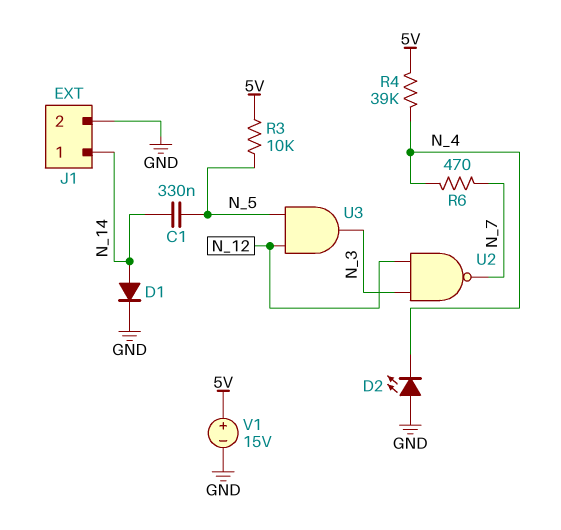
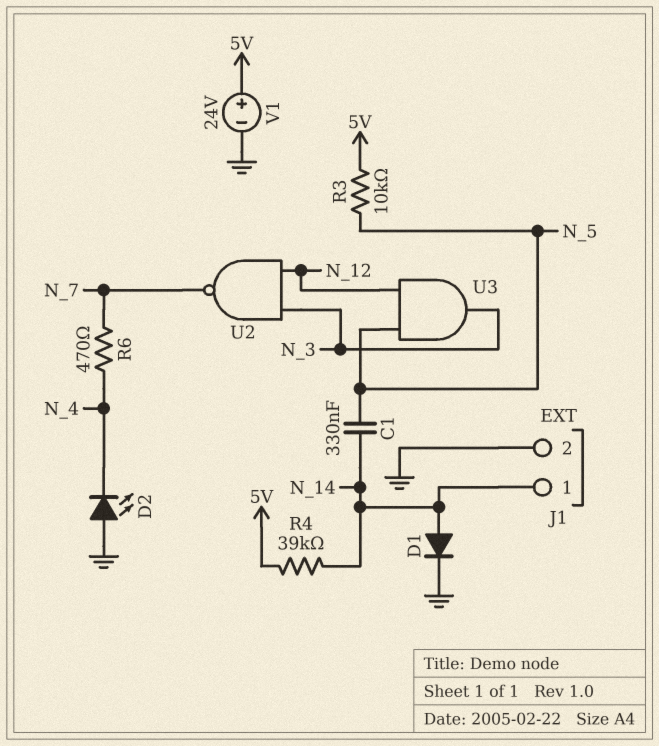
R4: 39k (5V, N_4) -> 39k (5V, N_14)
V1: 15V (plus 5V, minus GND) -> 24V (plus 5V, minus GND)

